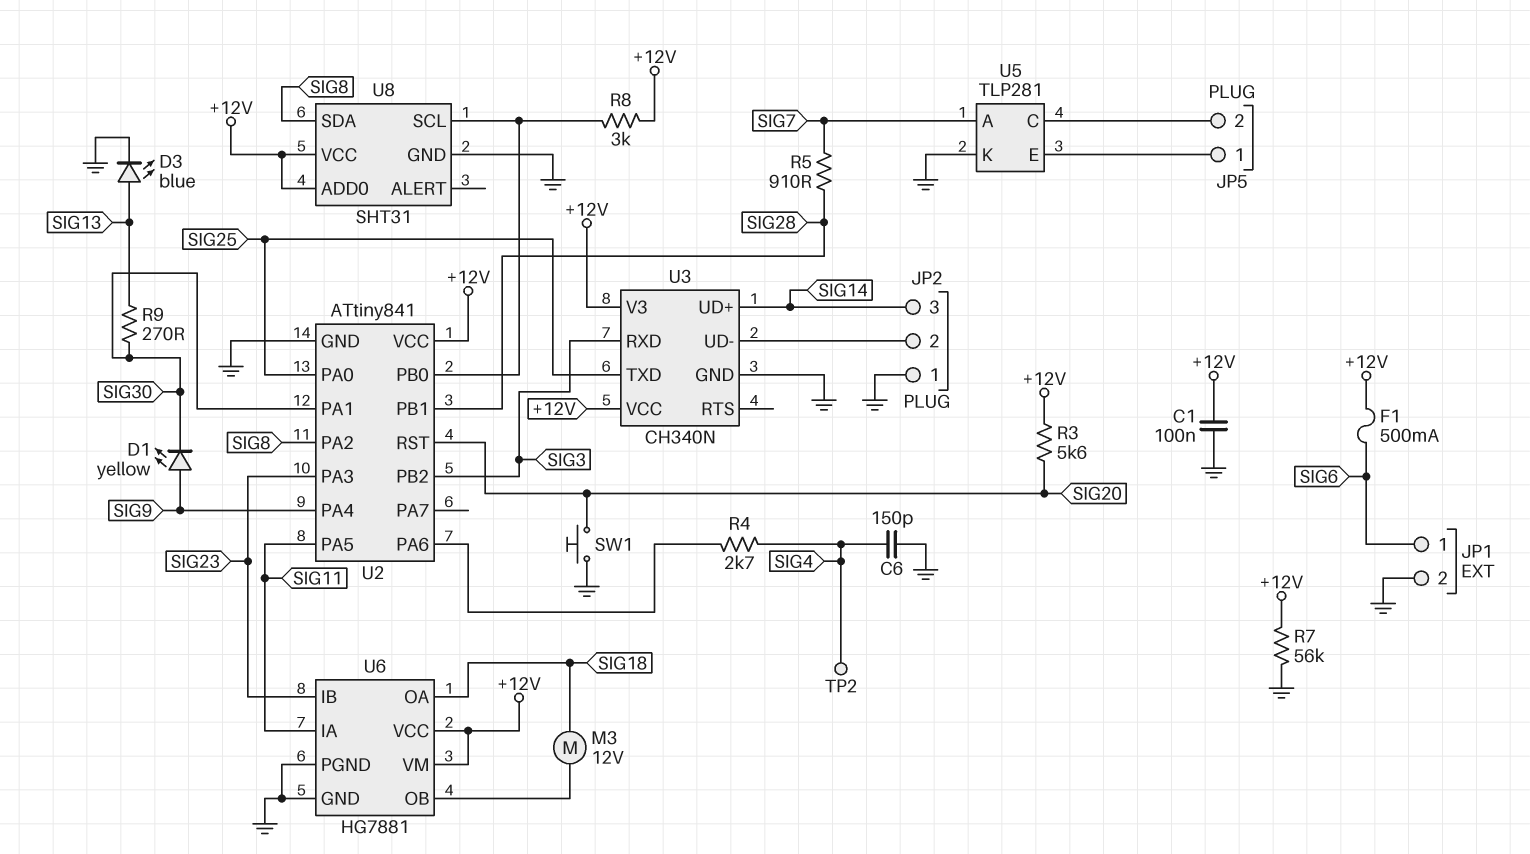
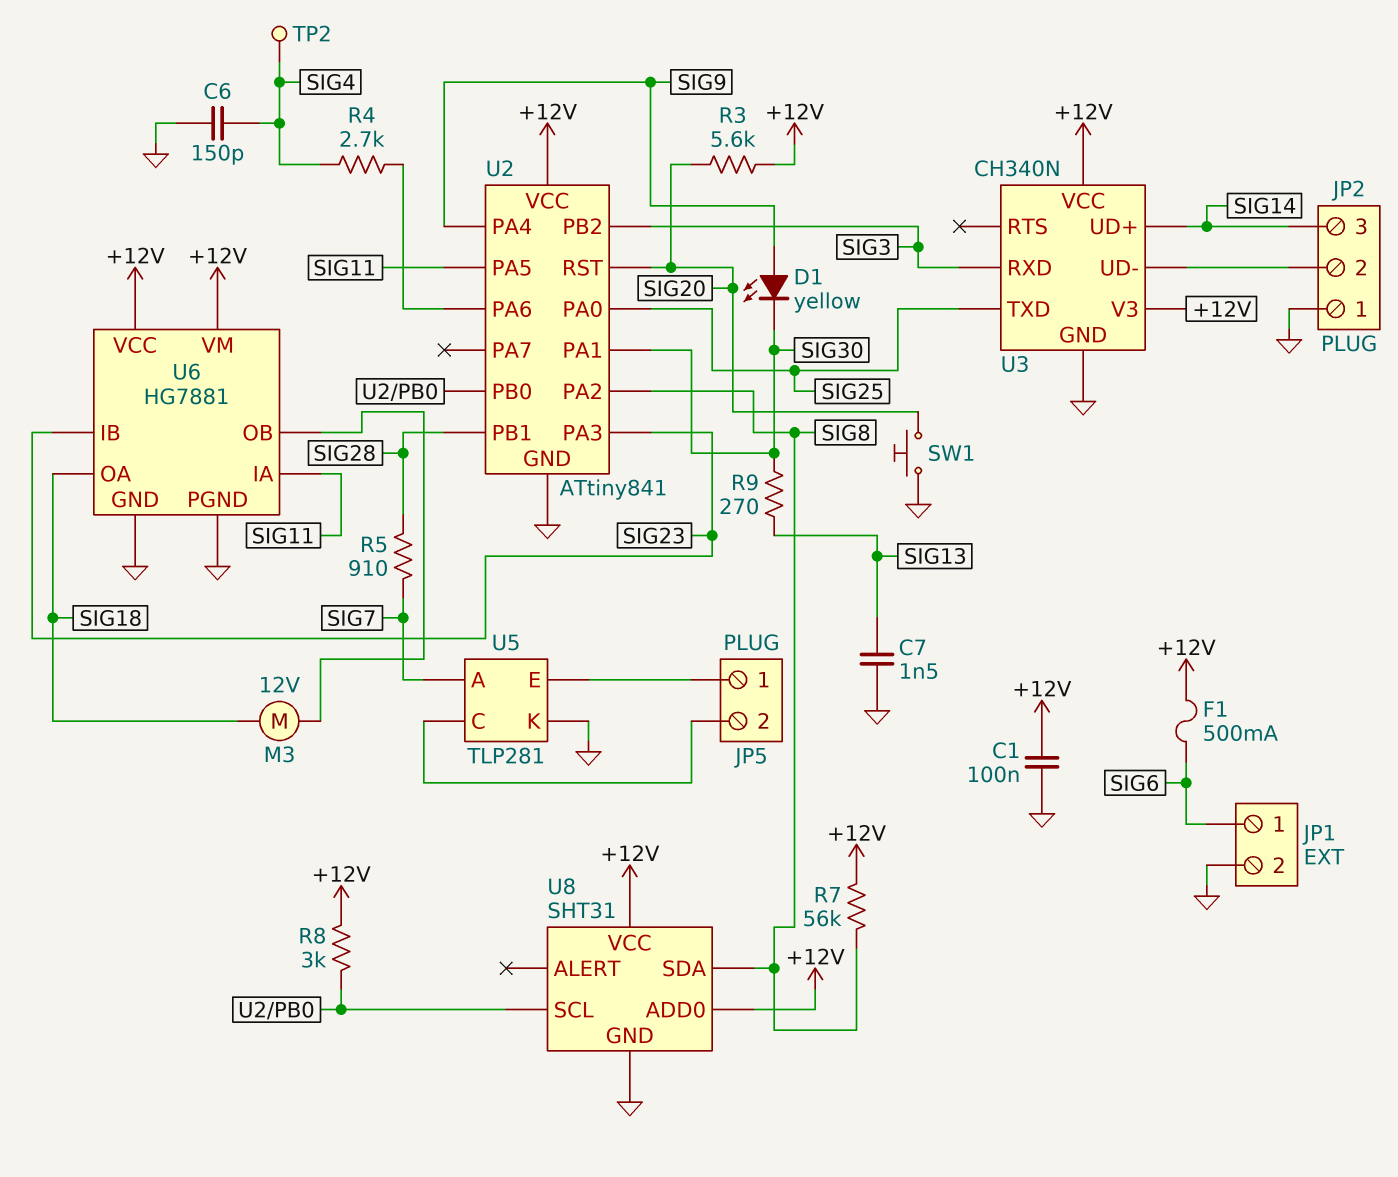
C7: none -> 1.5nF (GND, SIG13)
D3: LED blue (A SIG13, K GND) -> none
R7: 56k (+12V, GND) -> 56k (+12V, SIG8)

